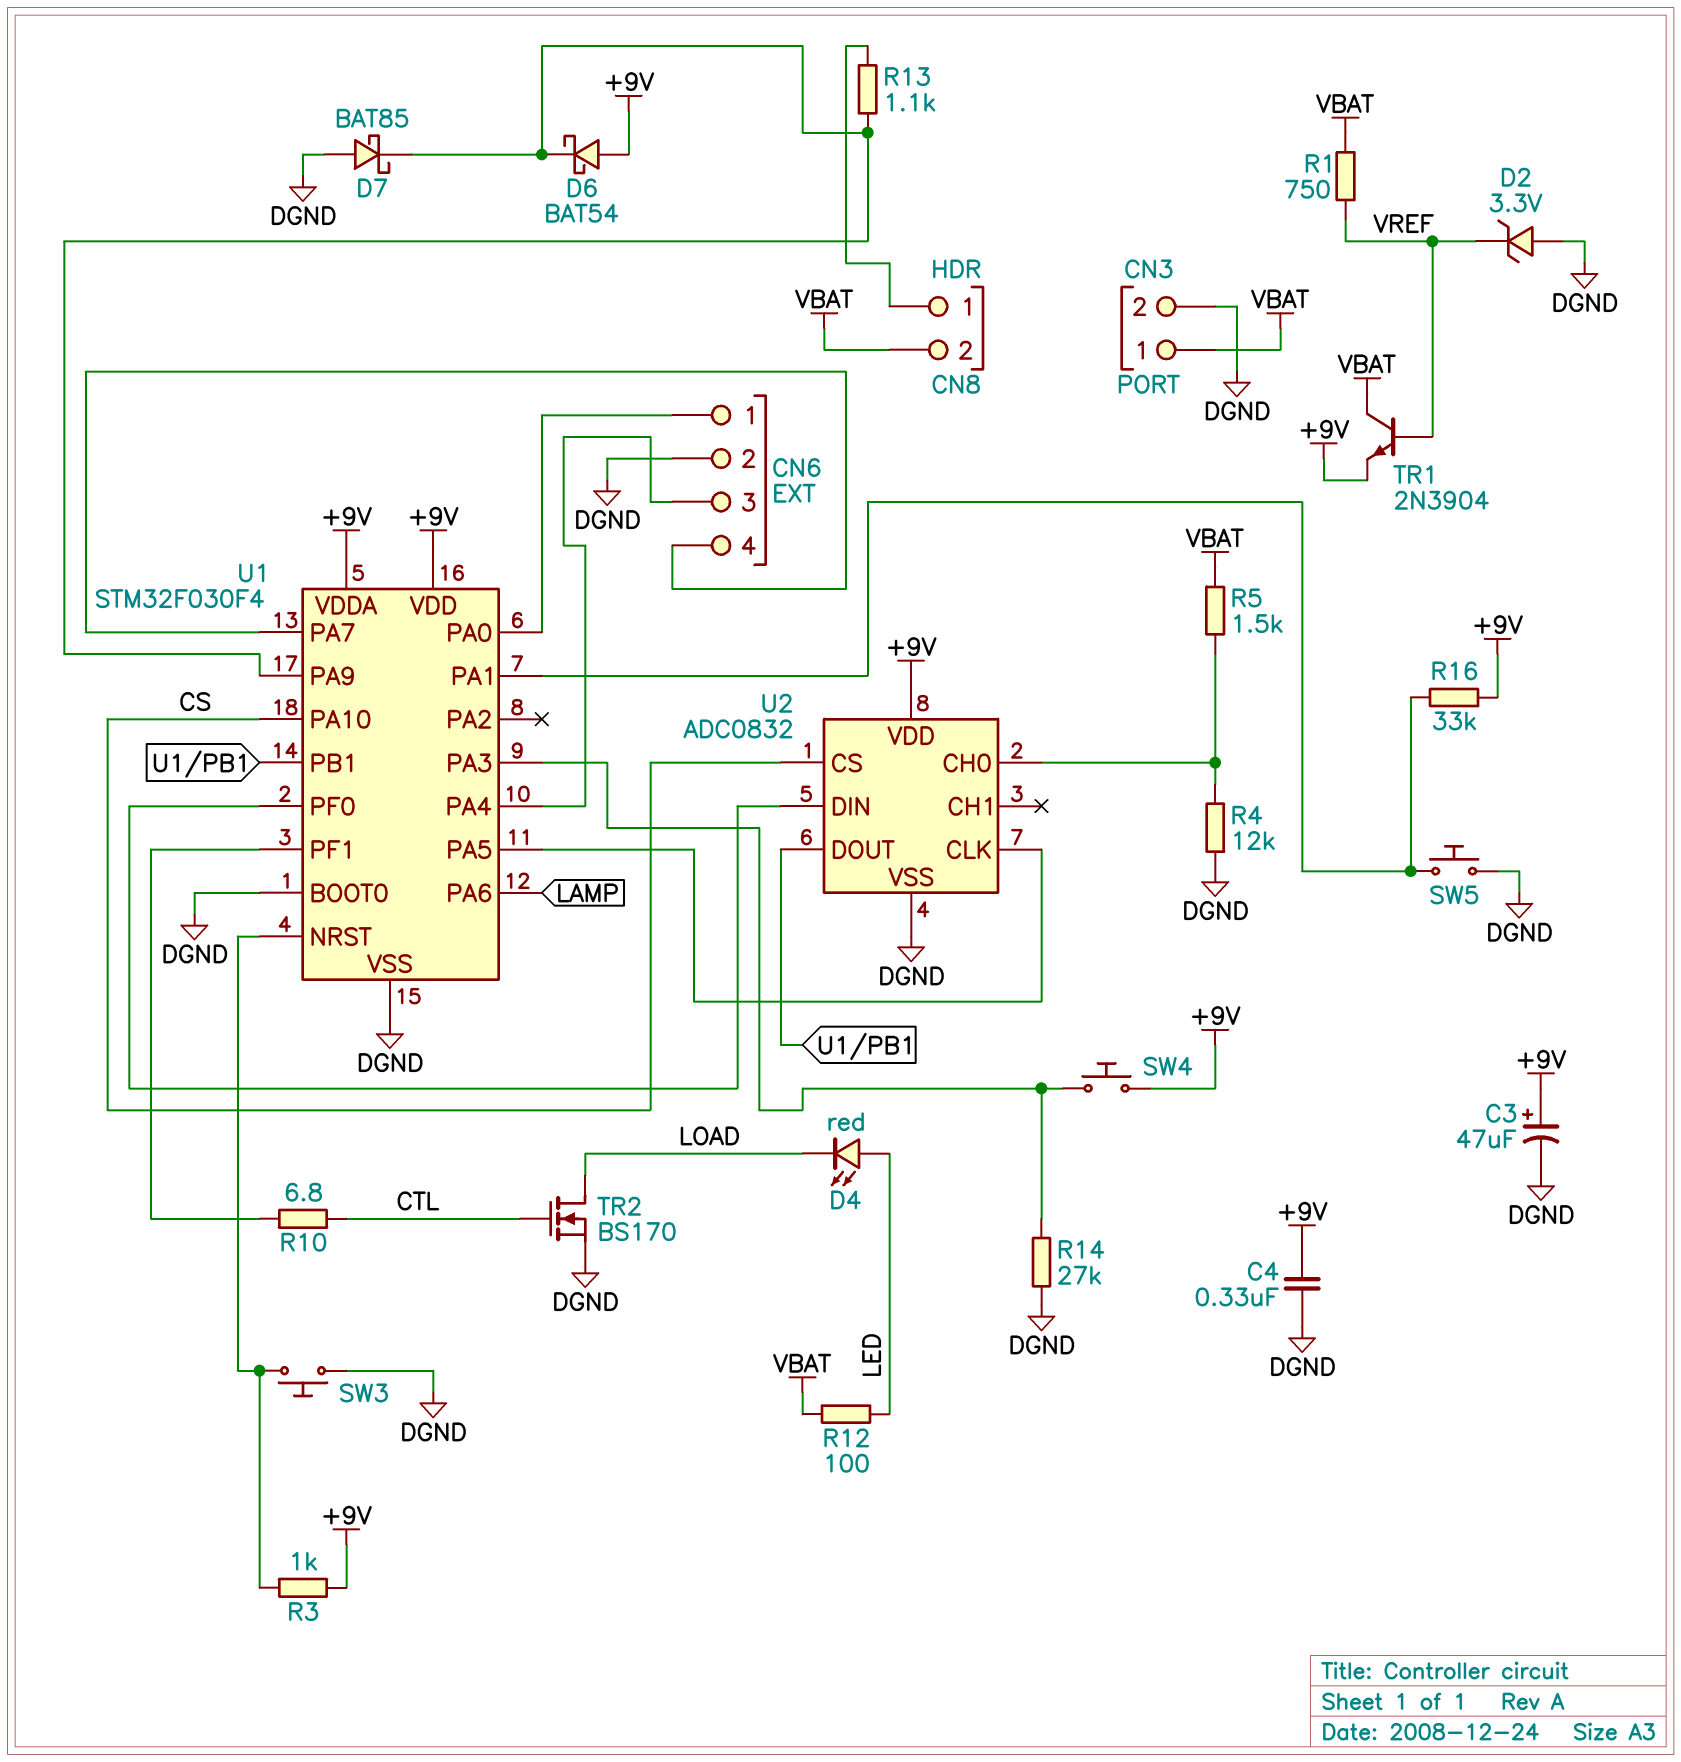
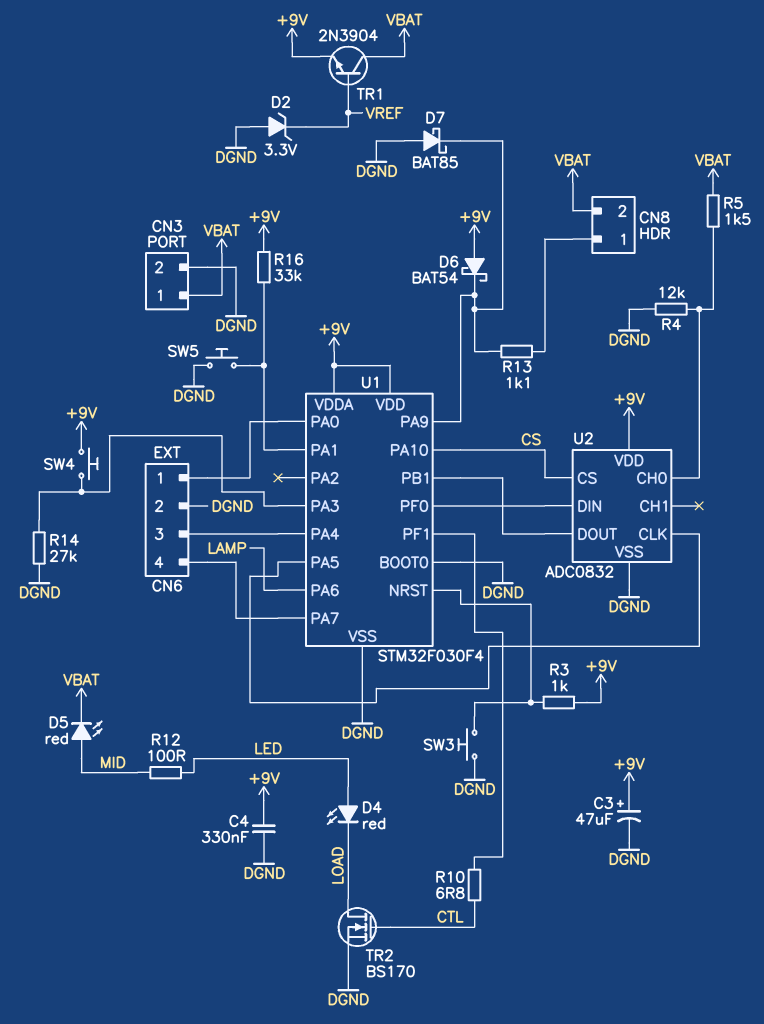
D5: none -> LED red (A MID, K VBAT)
R1: 750 (VBAT, VREF) -> none
R12: 100 (LED, VBAT) -> 100 (LED, MID)

